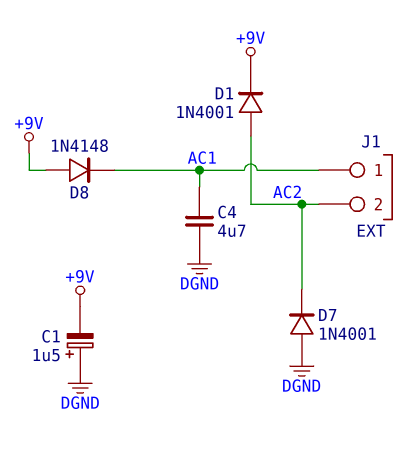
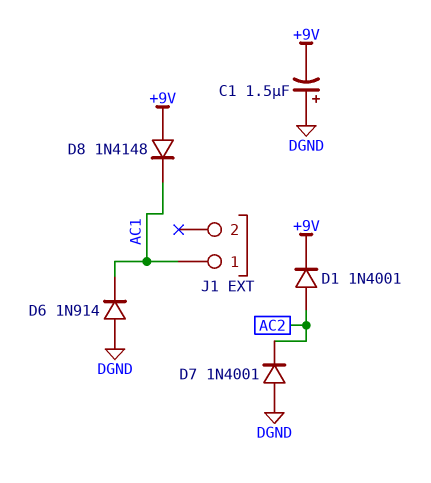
C4: 4.7uF (AC1, DGND) -> none
D6: none -> diode 1N914 (A DGND, K AC1)
J1 pin 2: AC2 -> none

